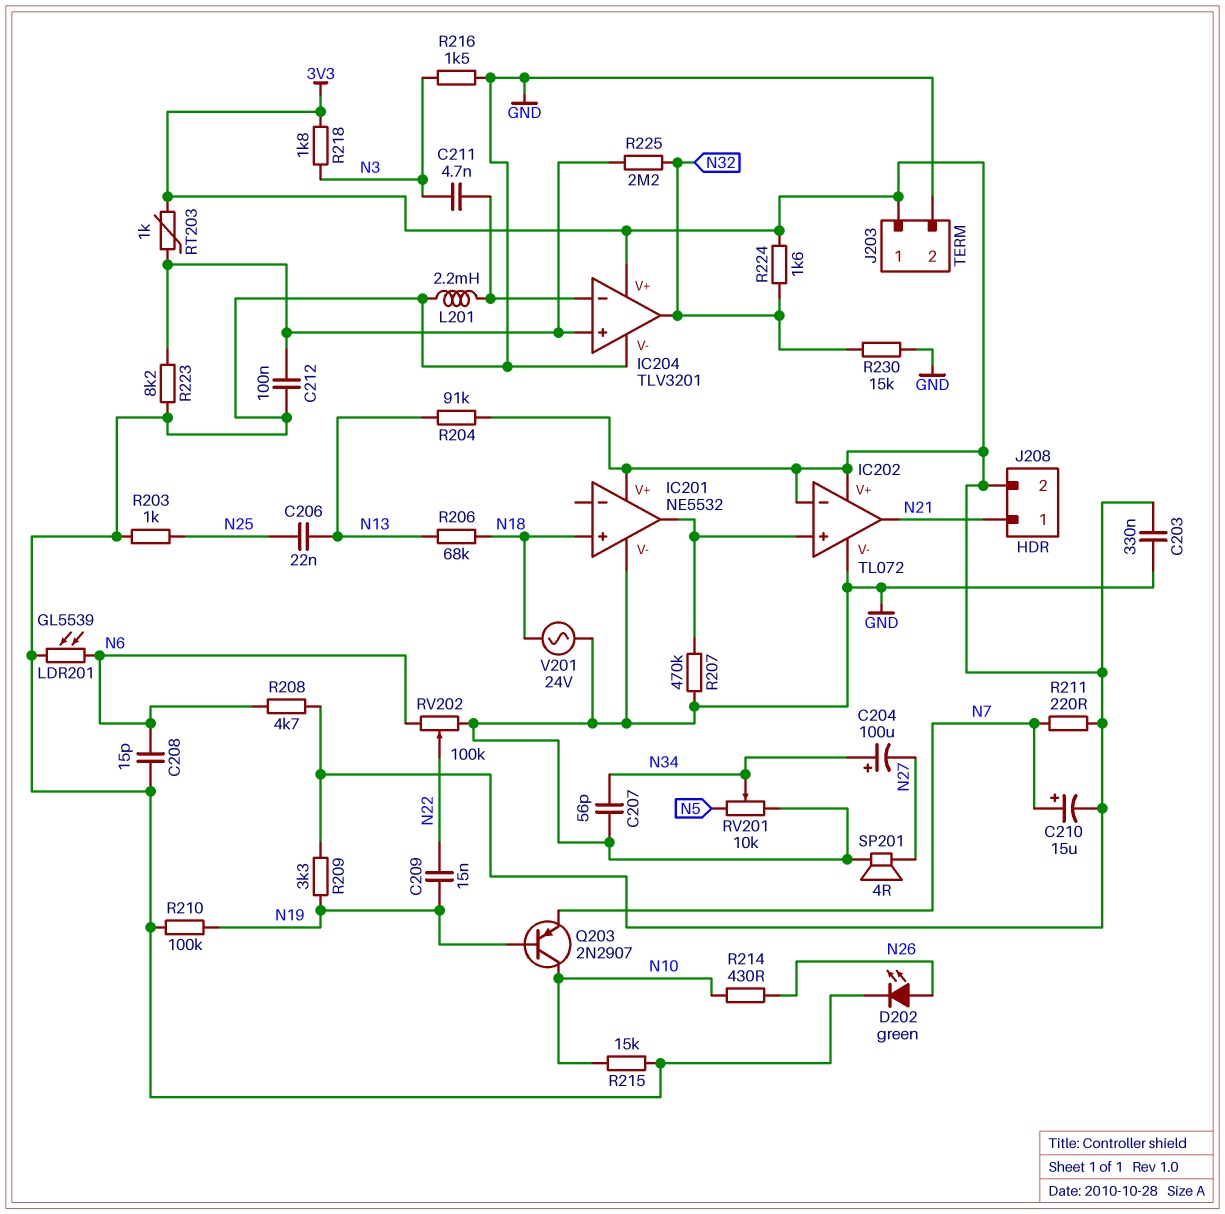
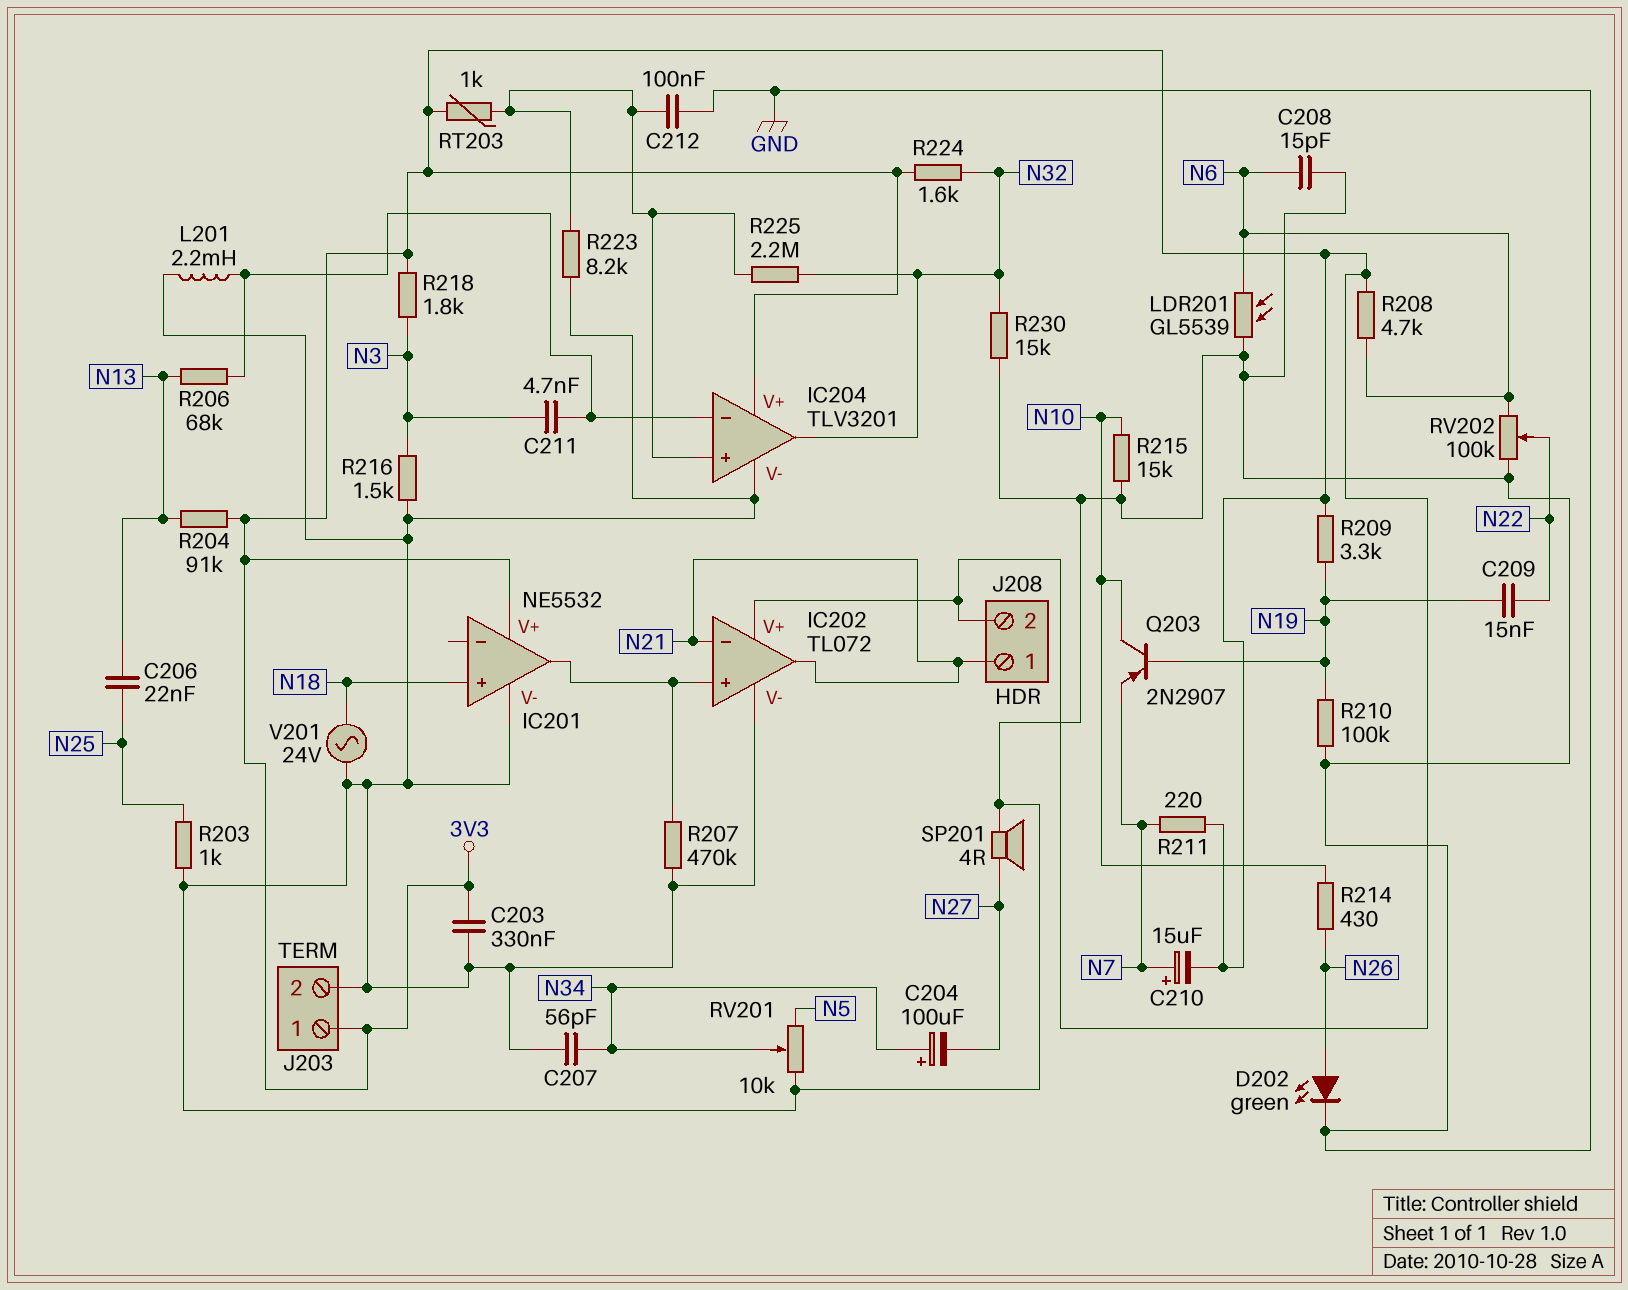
IC202 pin in-: 3V3 -> N21
R206: 68k (N13, N18) -> 68k (IC204/in-, N13)

